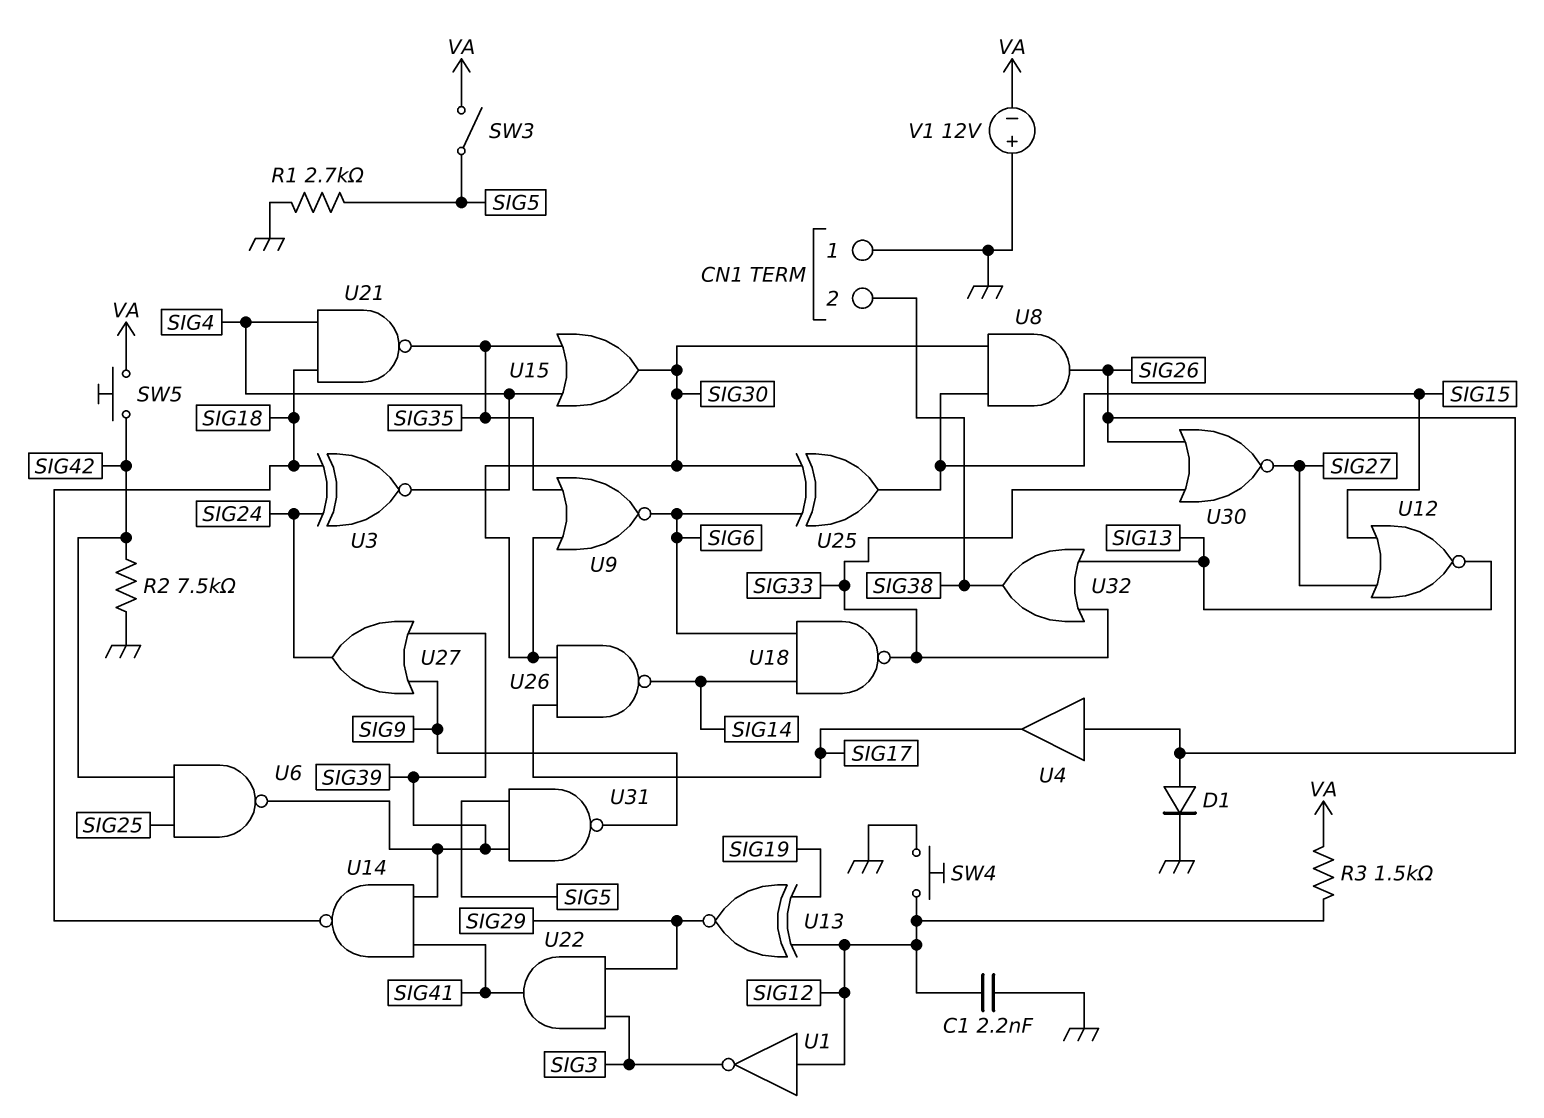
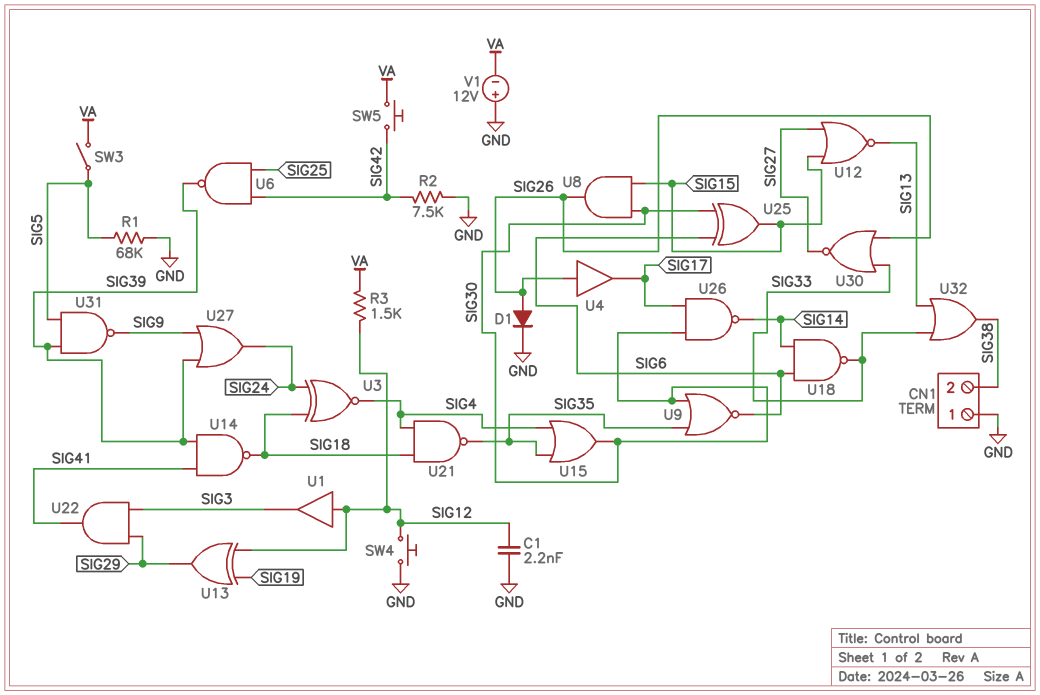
R1: 2.7k (GND, SIG5) -> 68k (GND, SIG5)
U1: NOT (in SIG12, out SIG3) -> buffer (in SIG12, out SIG3)
U13: XNOR (in SIG12, in SIG19, out SIG29) -> XOR (in SIG12, in SIG19, out SIG29)

